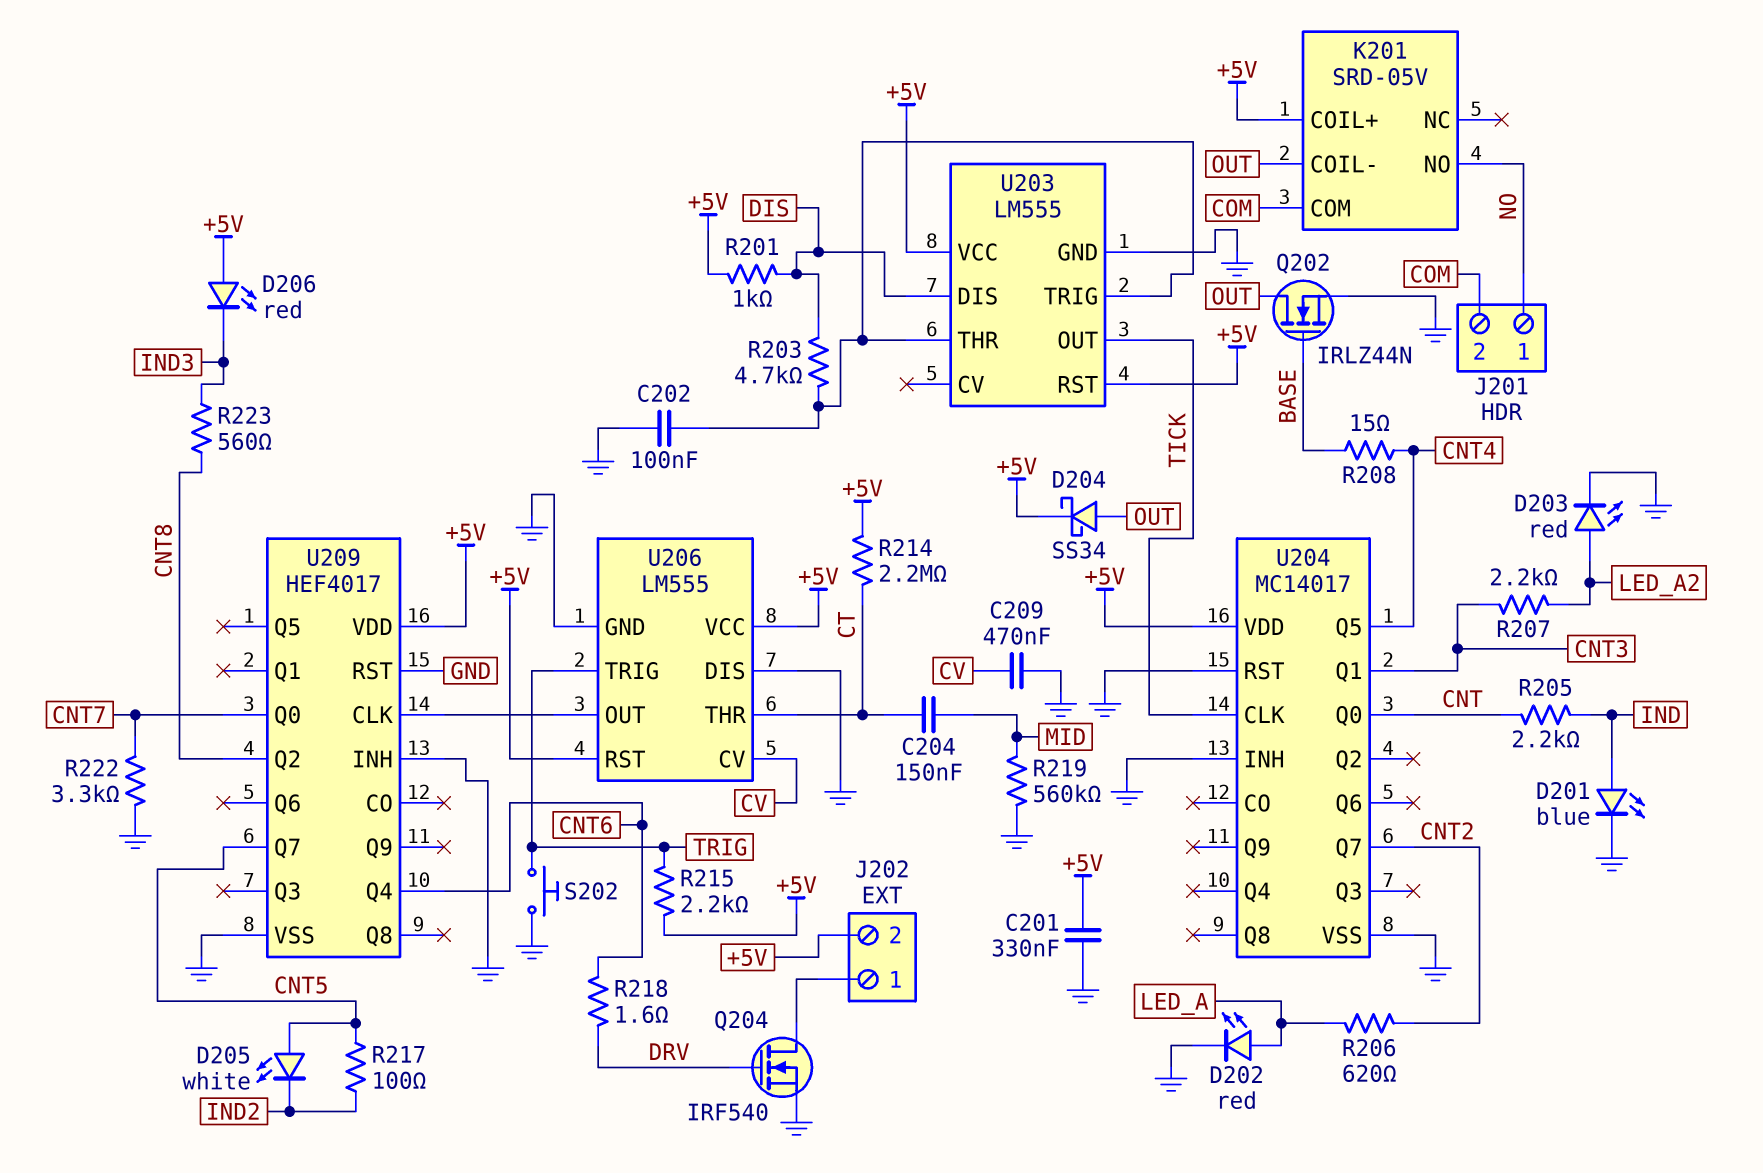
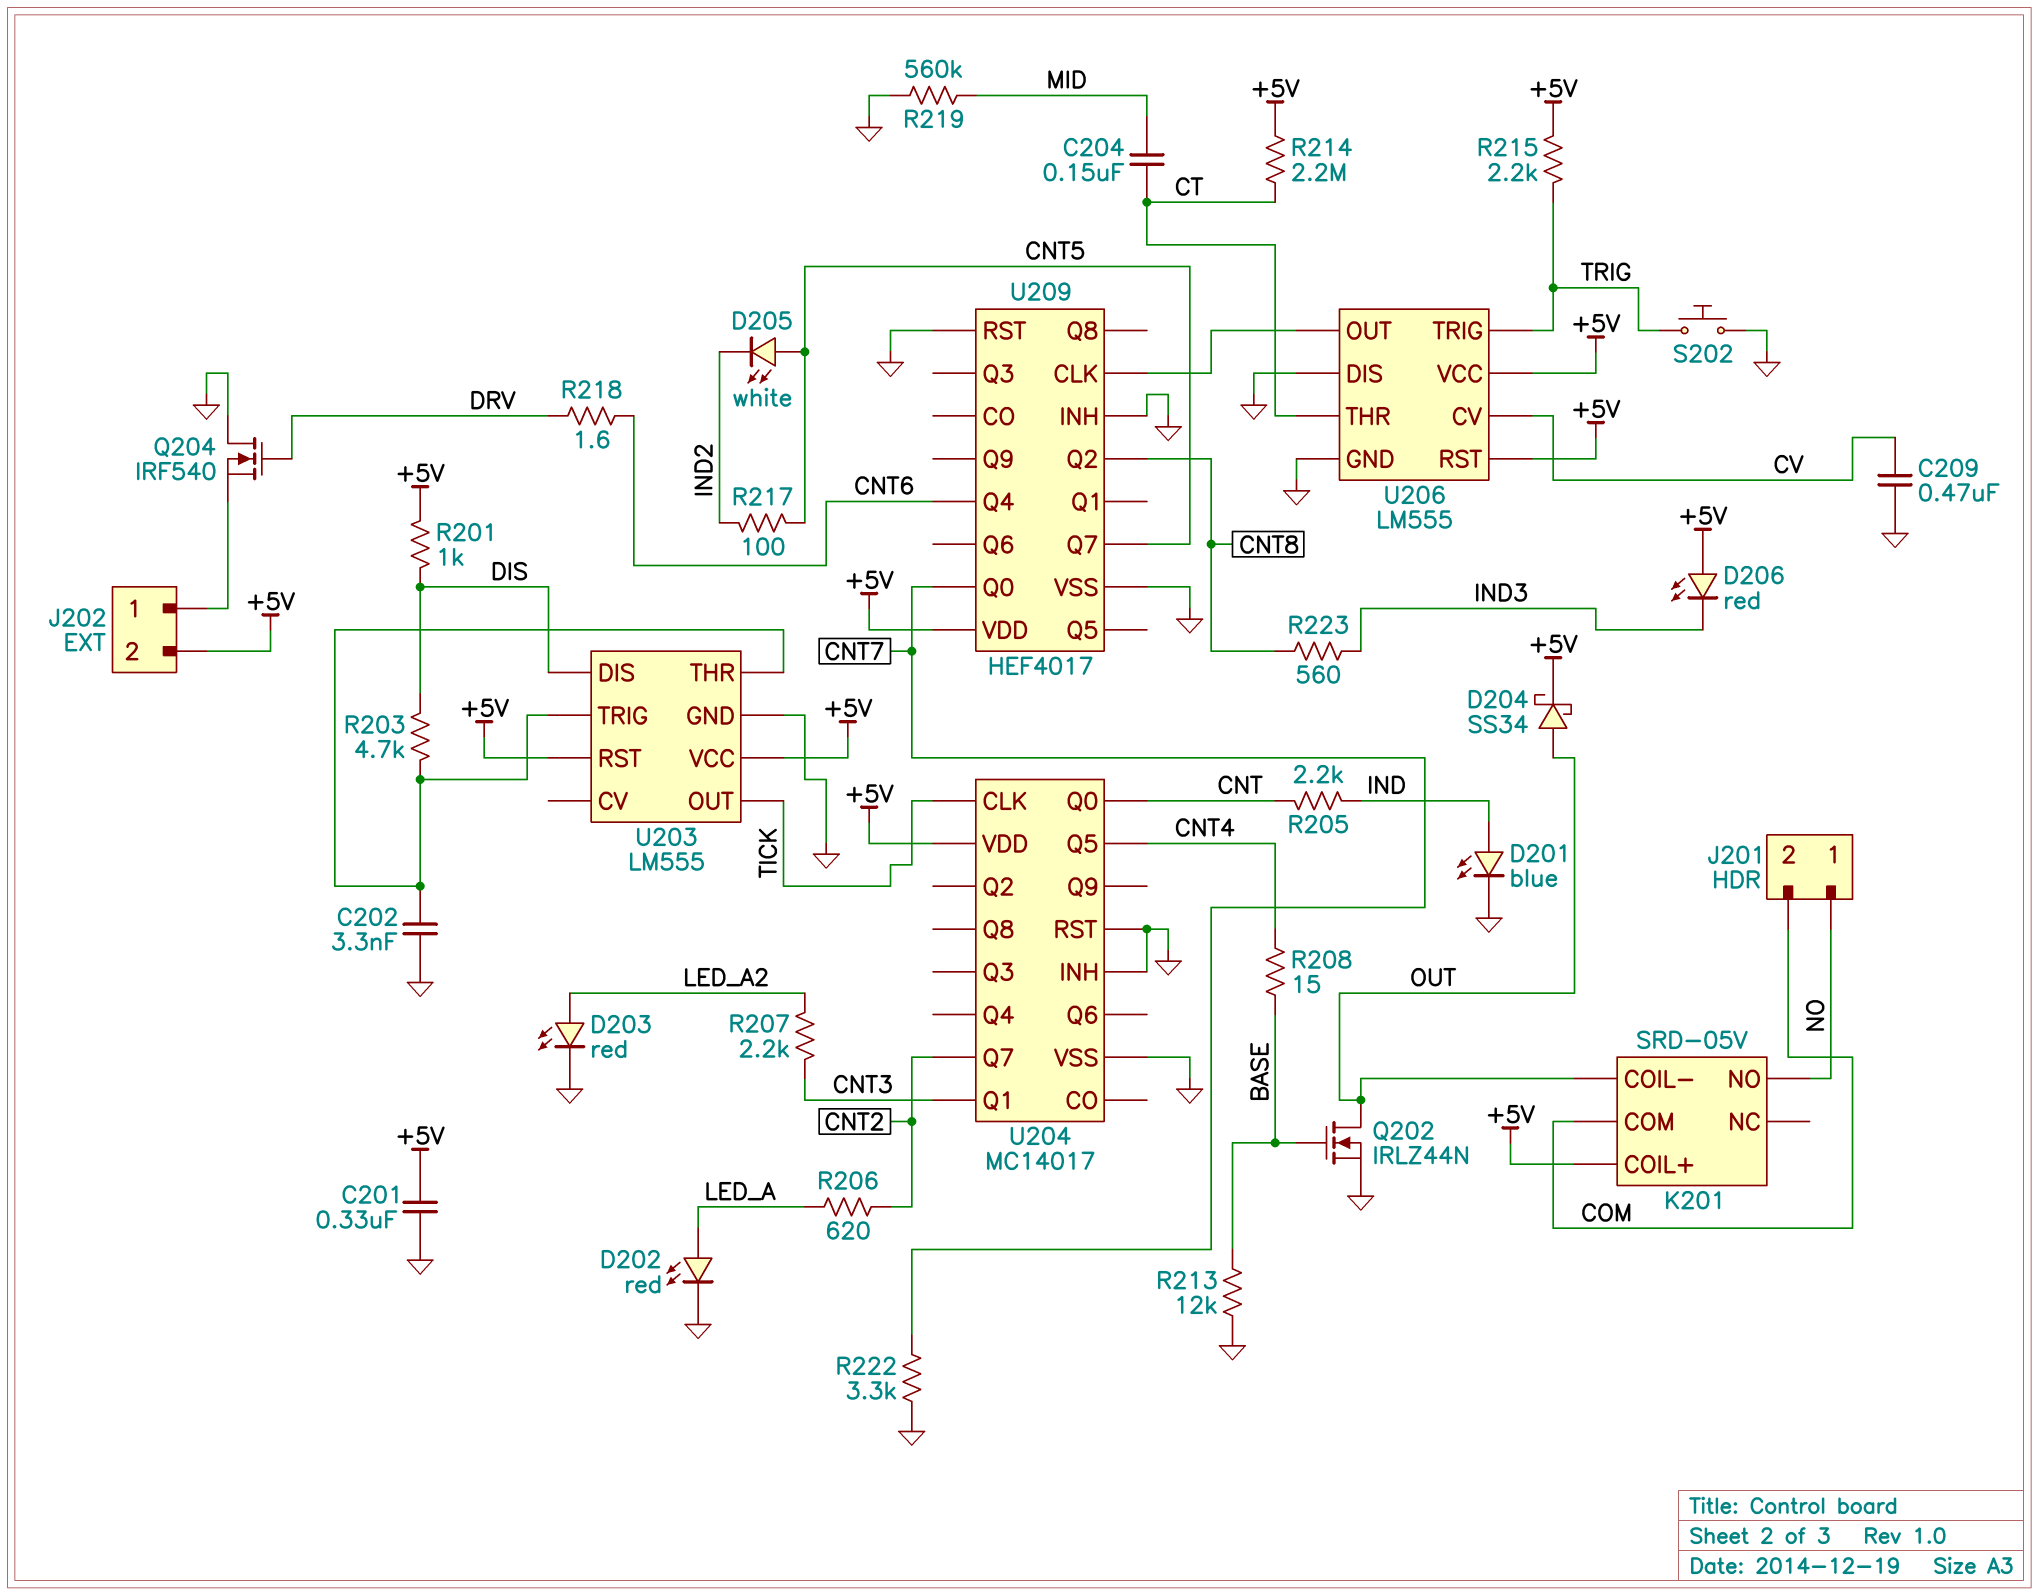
C202: 100nF (GND, U203/THR) -> 3.3nF (GND, U203/THR)
Q204: NMOS IRF540 (G DRV, D J202/1, S GND) -> NMOS IRF540 (G DRV, D GND, S J202/1)
R213: none -> 12k (BASE, GND)

